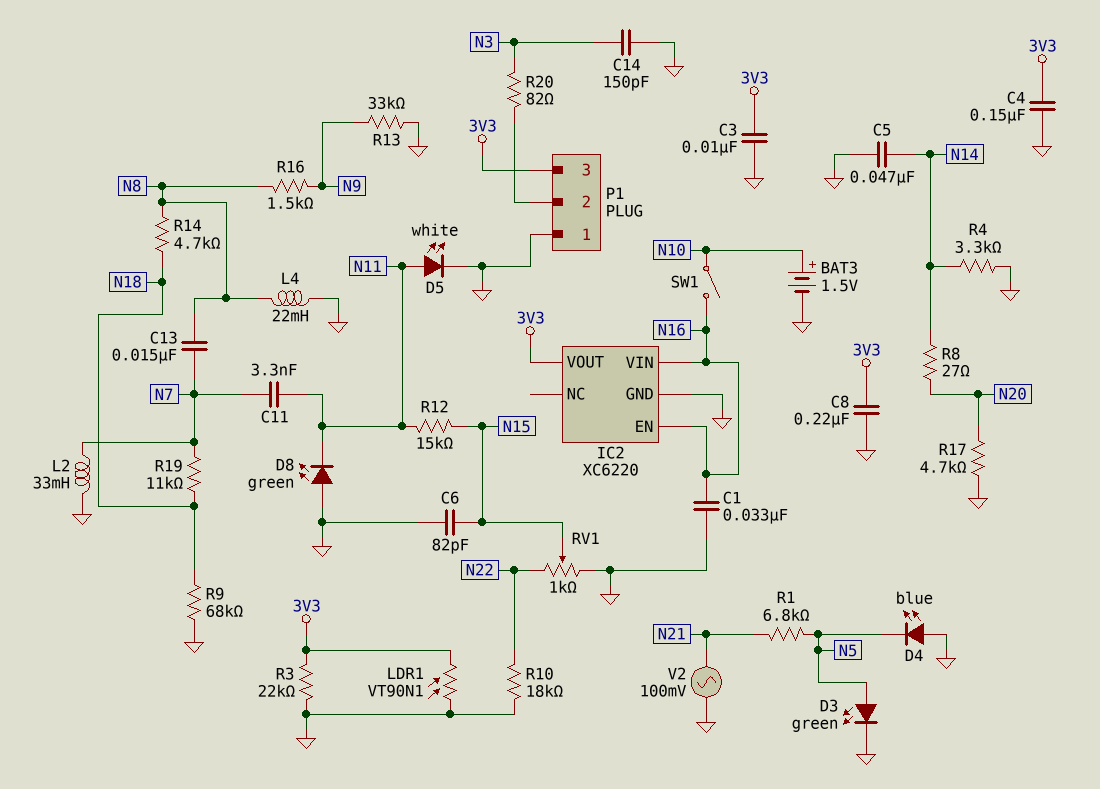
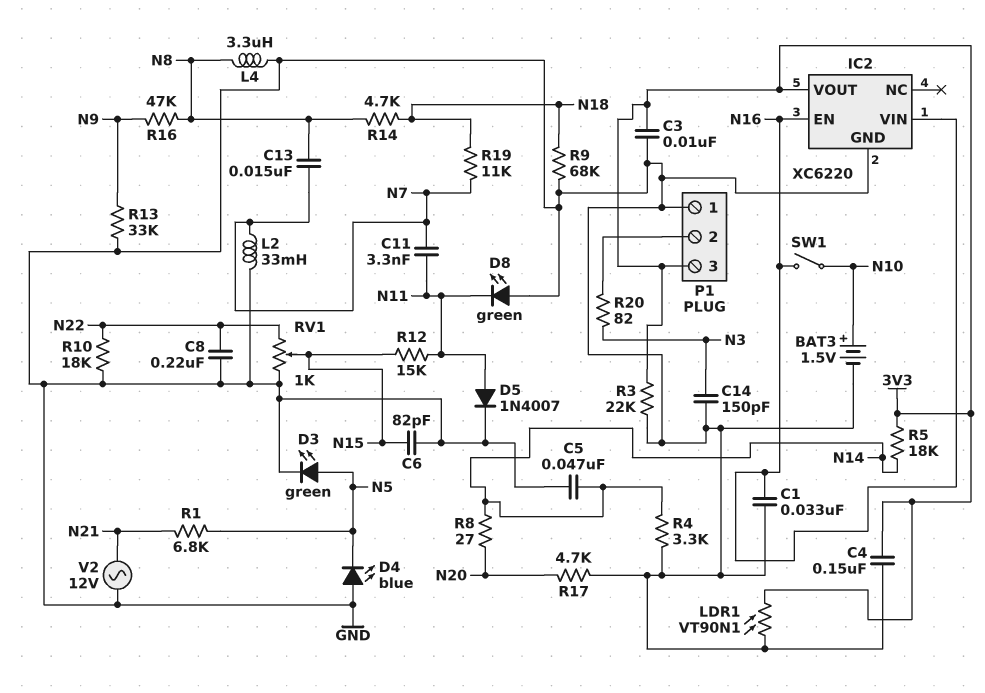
C8: 220nF (3V3, GND) -> 220nF (GND, N22)
D5: LED white (A N11, K GND) -> diode 1N4007 (A N11, K GND)
L4: 22mH (GND, N8) -> 3.3uH (GND, N8)
R5: none -> 18k (3V3, N14)
R16: 1.5k (N8, N9) -> 47k (N8, N9)
V2: AC 100mV (GND, N21) -> AC 12V (GND, N21)

